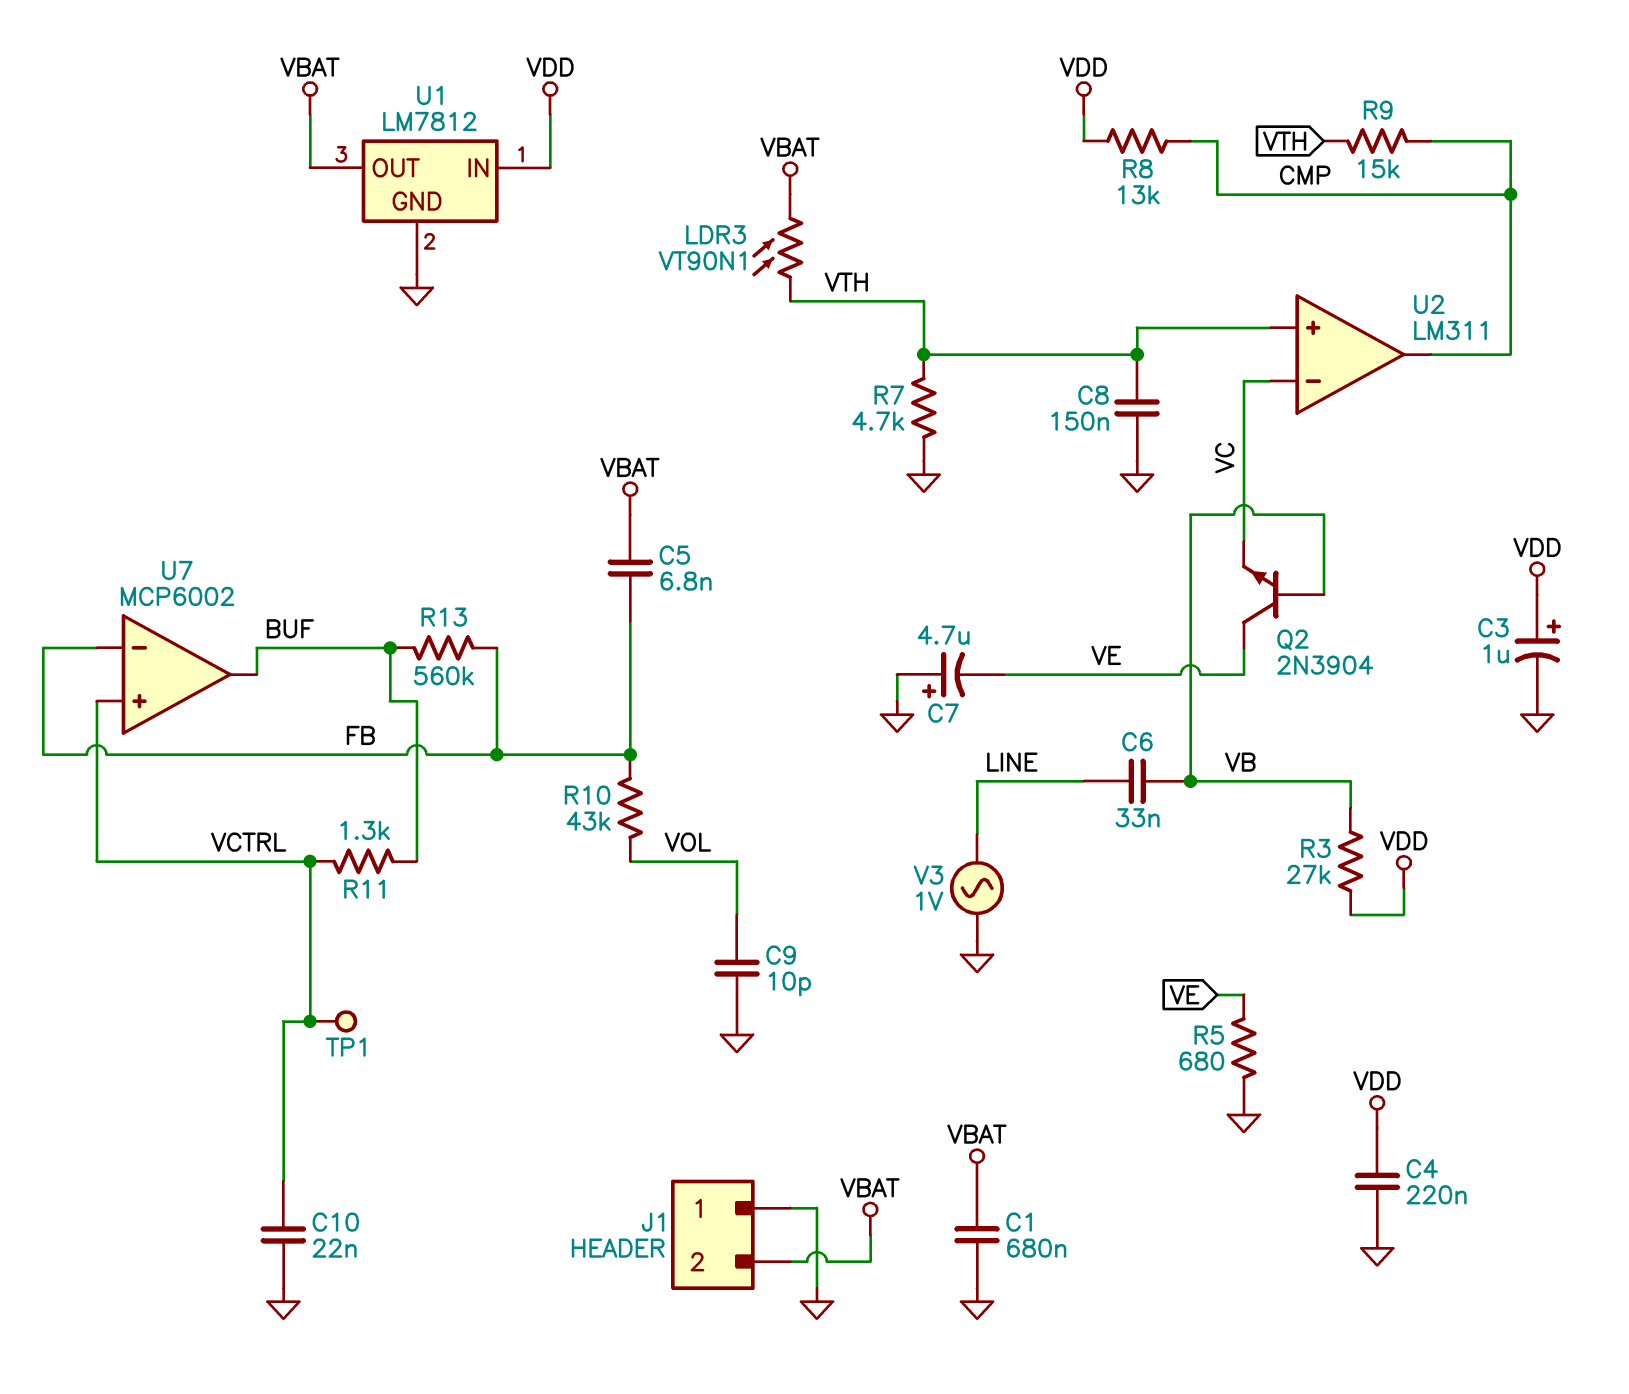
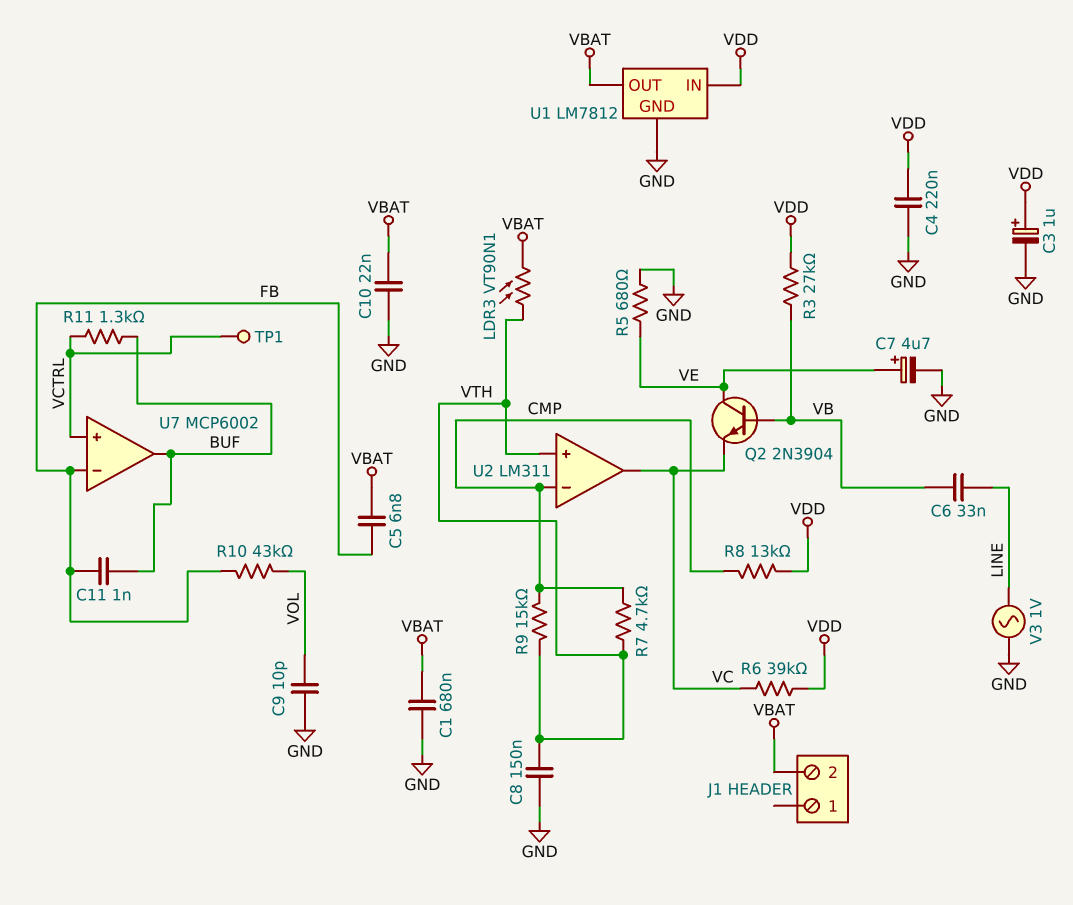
C7: 4.7uF (plus GND, minus VE) -> 4.7uF (plus VE, minus GND)
C10: 22nF (GND, VCTRL) -> 22nF (GND, VBAT)
C11: none -> 1nF (BUF, FB)
J1 pin 1: GND -> none
R6: none -> 39k (VC, VDD)
R7: 4.7k (GND, VTH) -> 4.7k (CMP, VTH)
R13: 560k (BUF, FB) -> none
U2 pin in-: VC -> CMP
U2 pin out: CMP -> VC

